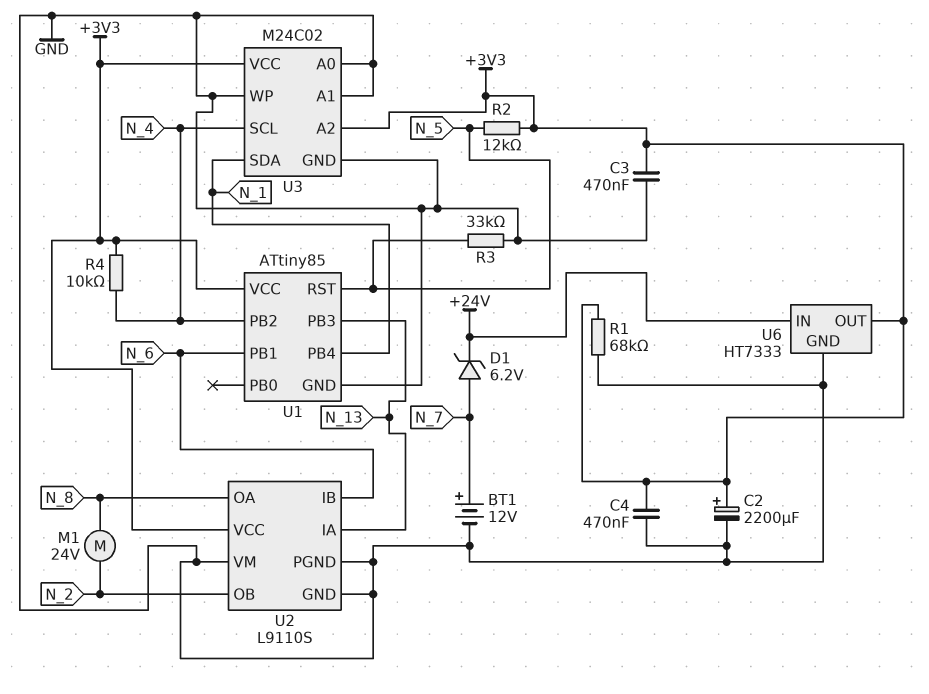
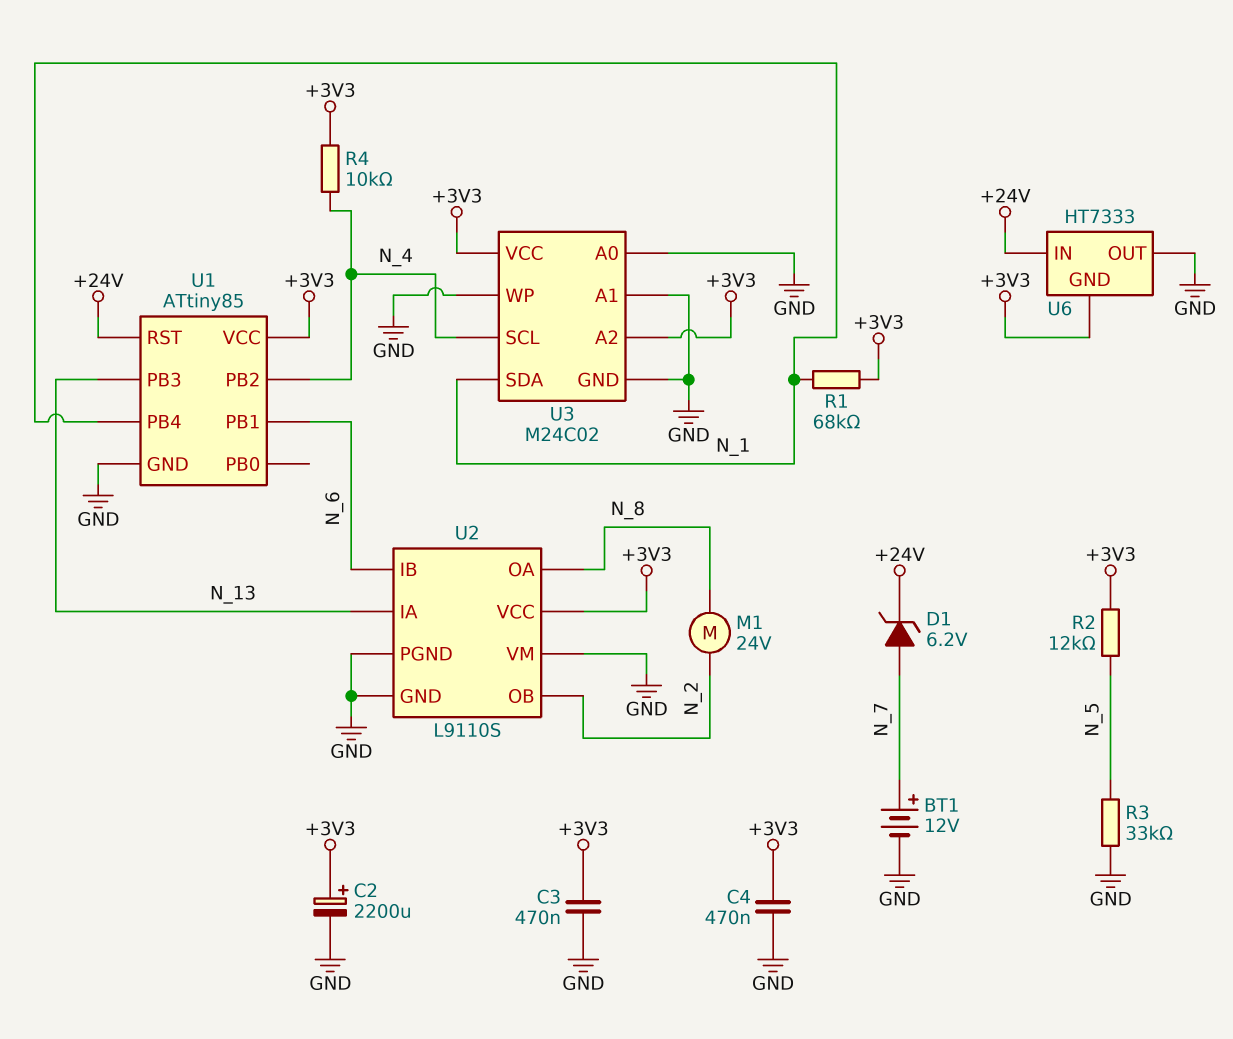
R1: 68k (+3V3, GND) -> 68k (+3V3, N_1)
U1 pin RST: N_5 -> +24V
U6 pin GND: GND -> +3V3
U6 pin OUT: +3V3 -> GND

